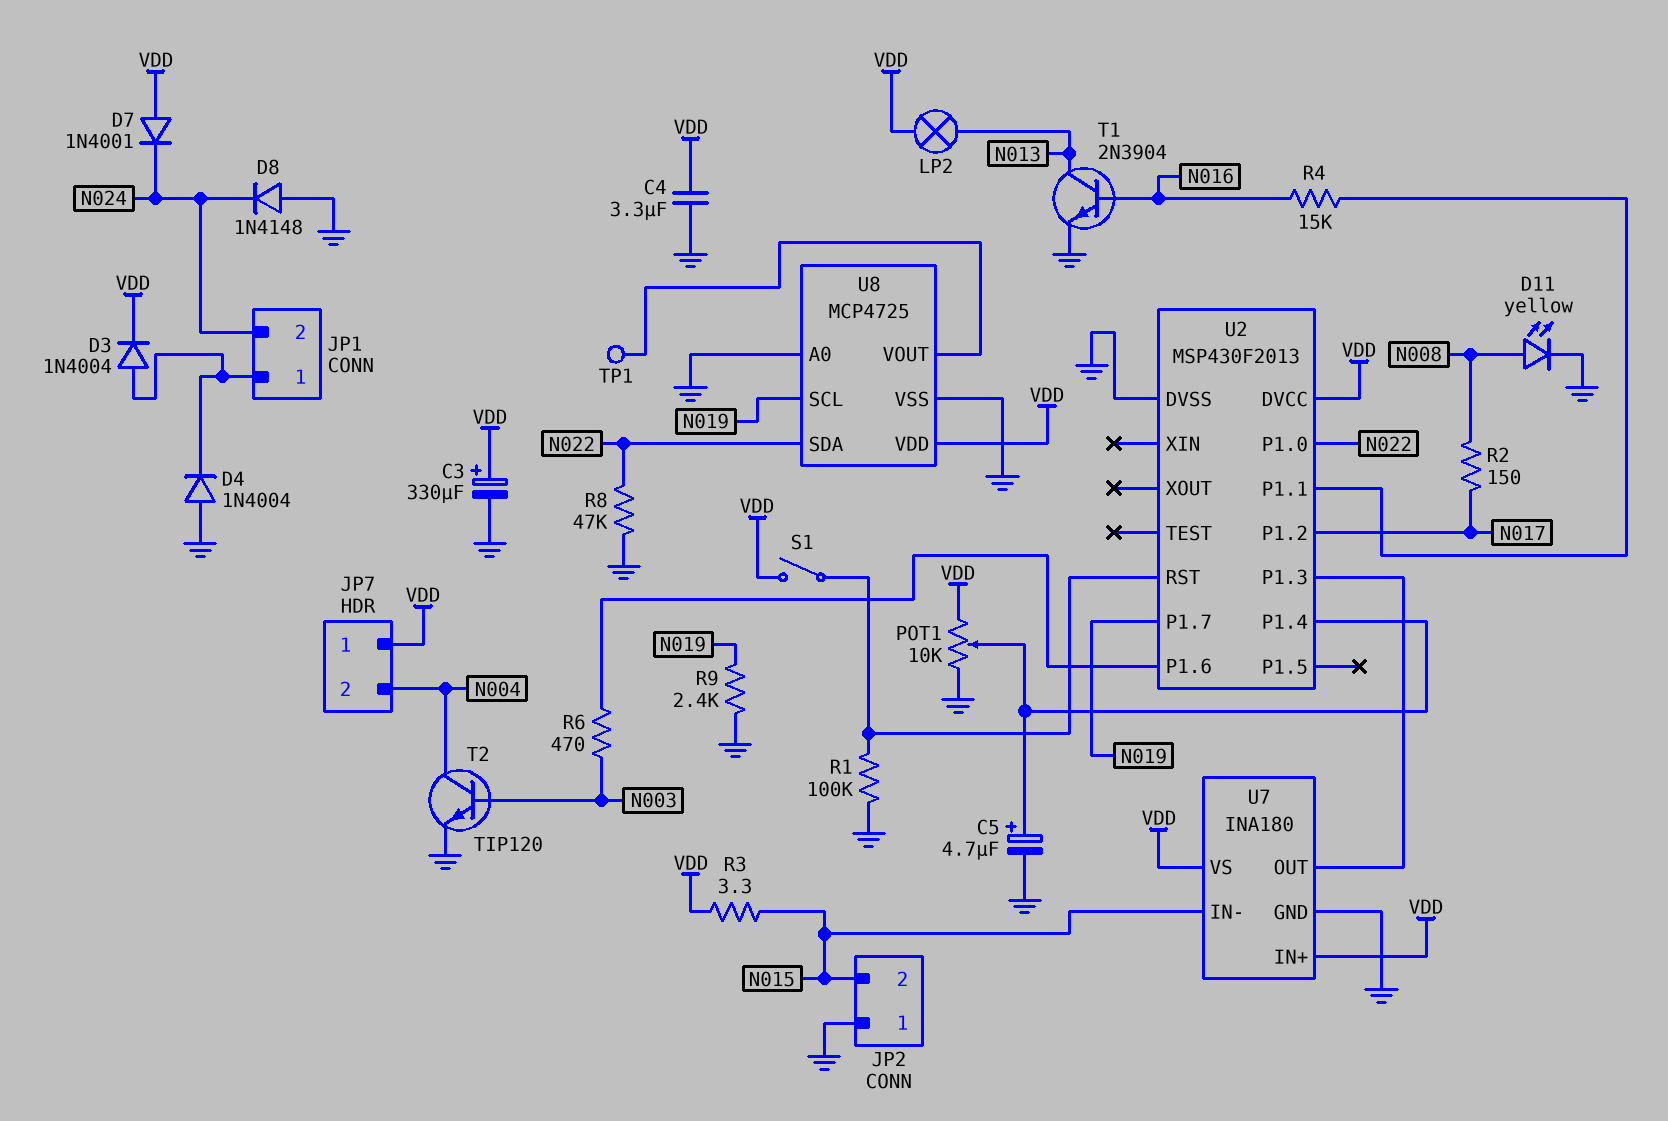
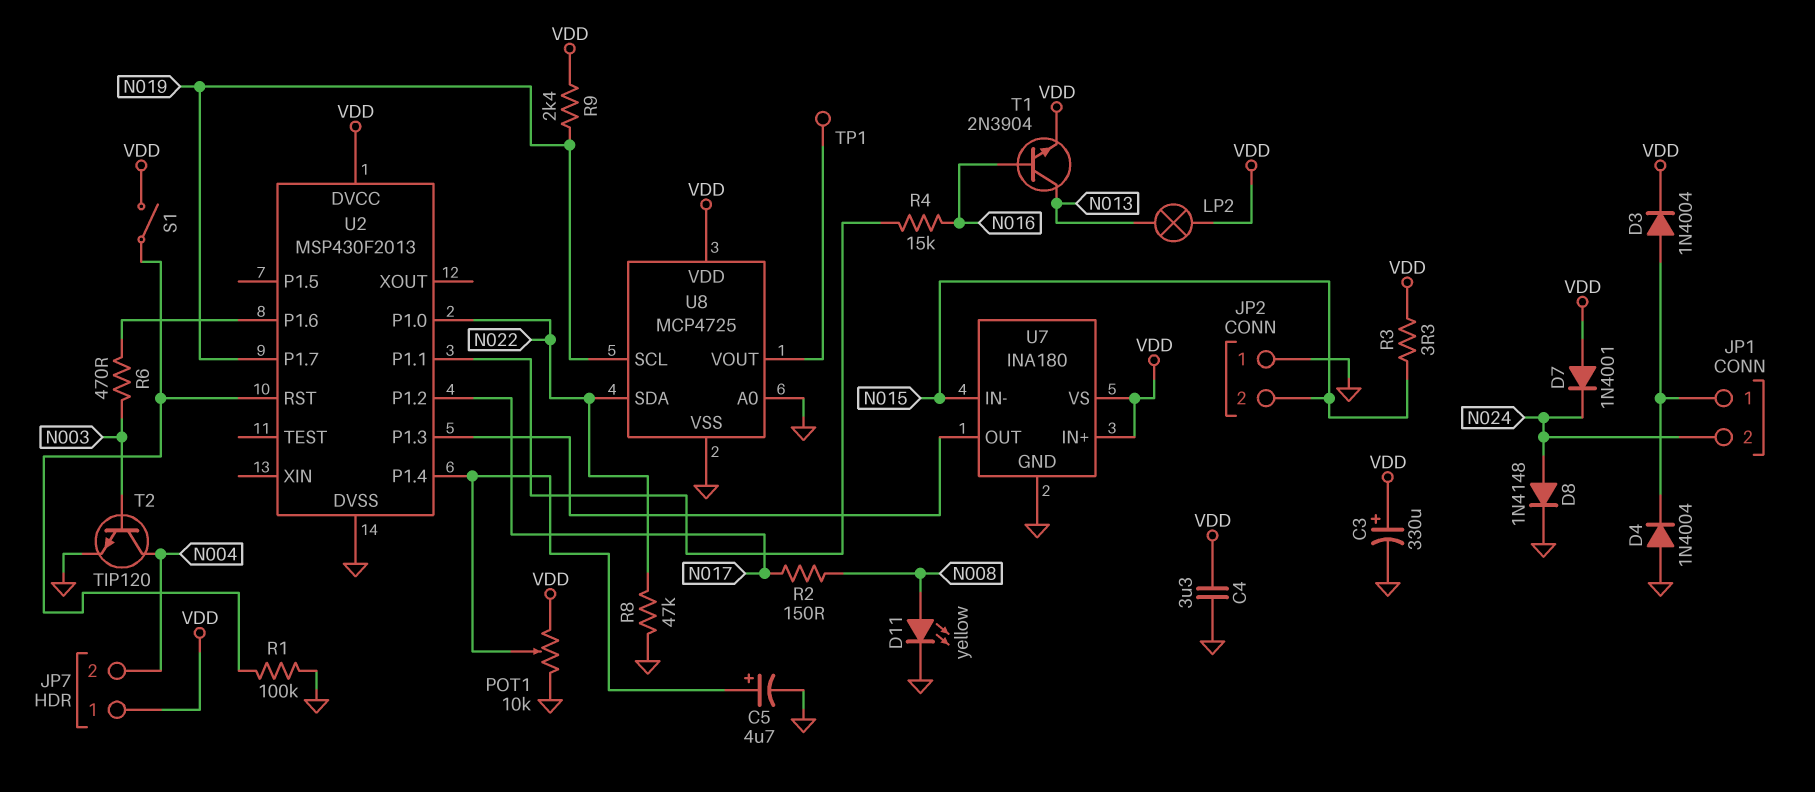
D8: diode 1N4148 (A GND, K N024) -> diode 1N4148 (A N024, K GND)
R9: 2.4k (GND, N019) -> 2.4k (N019, VDD)
T1: NPN 2N3904 (B N016, C N013, E GND) -> NPN 2N3904 (B N016, C N013, E VDD)

